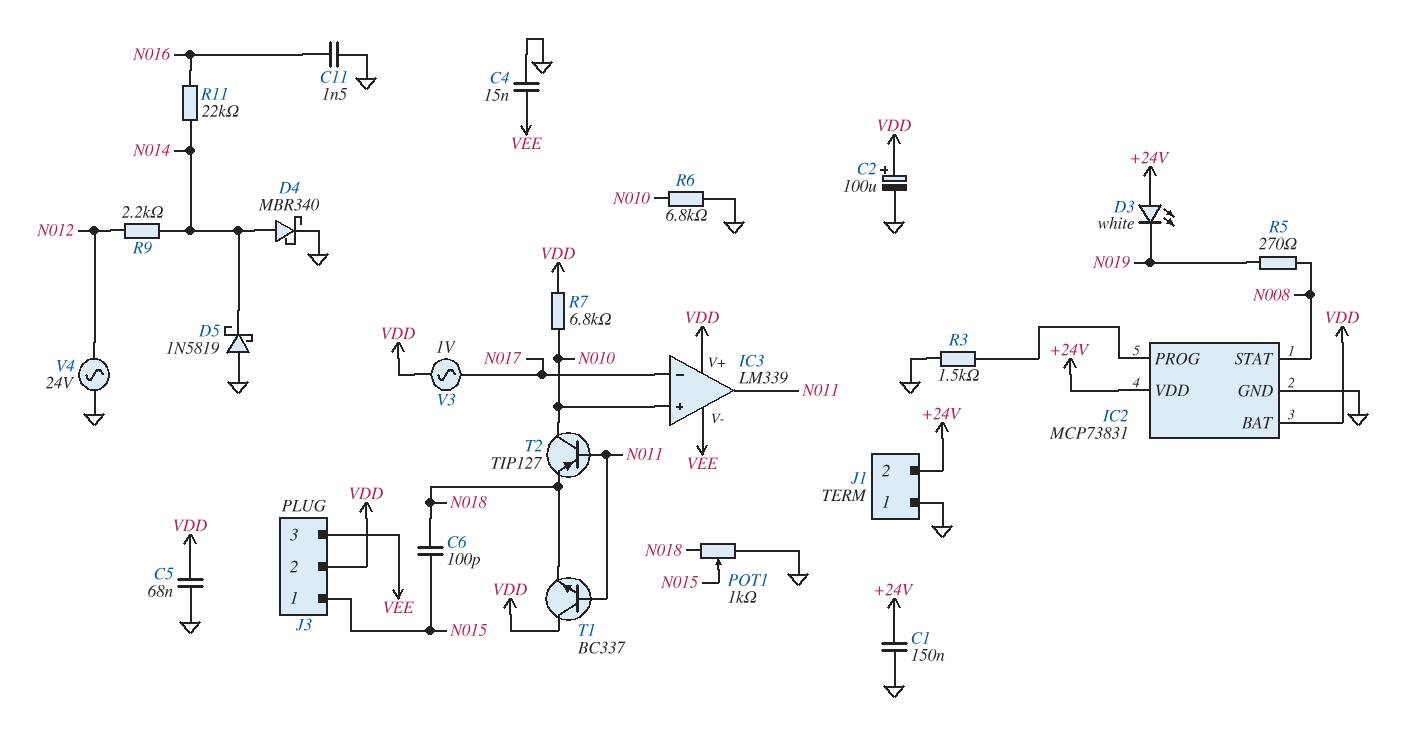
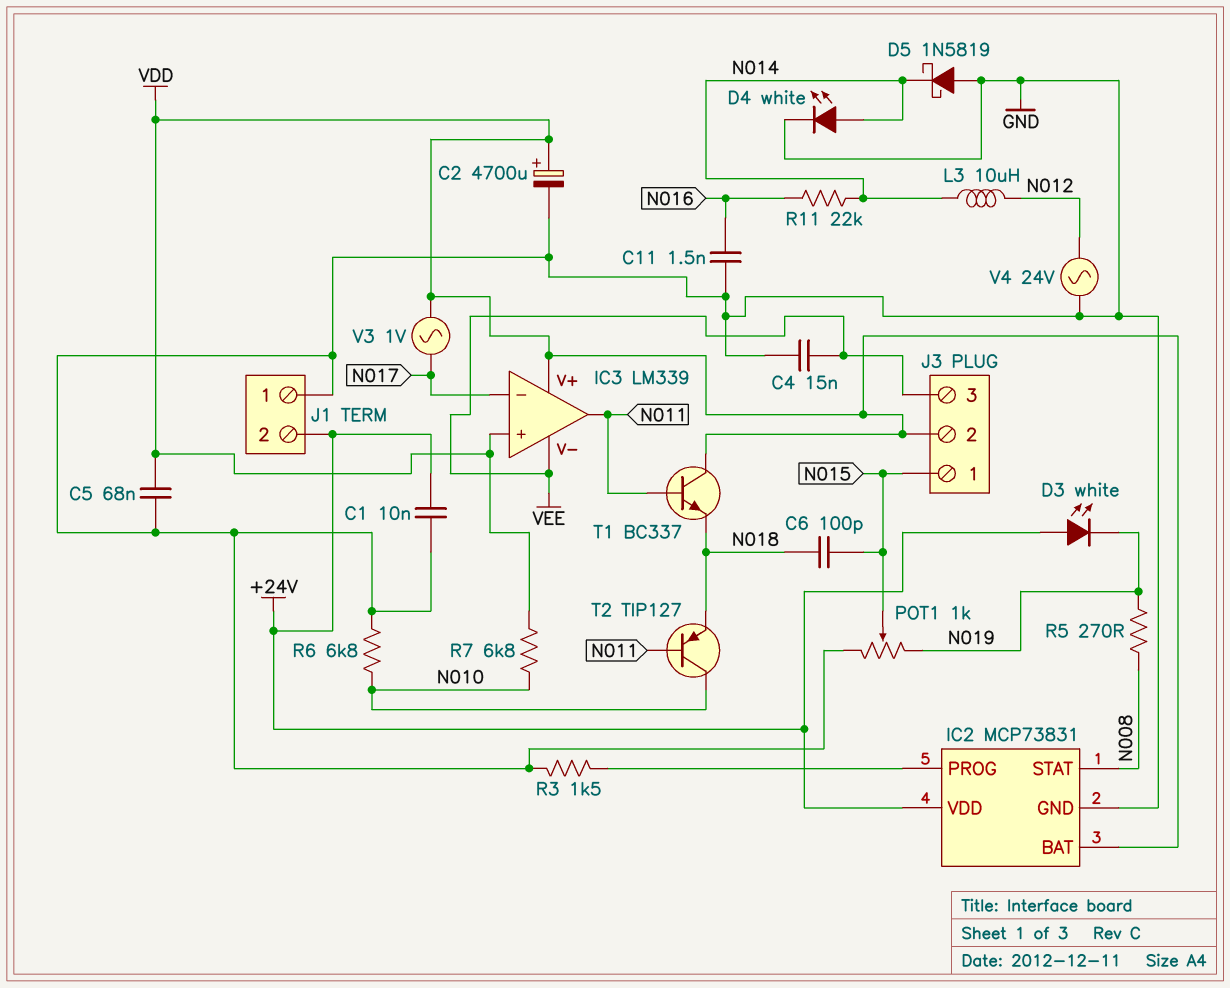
C1: 150nF (+24V, GND) -> 10nF (+24V, GND)
C2: 100uF (plus VDD, minus GND) -> 4700uF (plus VDD, minus GND)
D4: schottky MBR340 (A N014, K GND) -> LED white (A N014, K GND)
IC3 pin in+: N010 -> VDD
L3: none -> 10uH (N012, N014)
POT1: 1k (GND, N018, wiper N015) -> 1k (GND, N019, wiper N015)
R9: 2.2k (N012, N014) -> none

